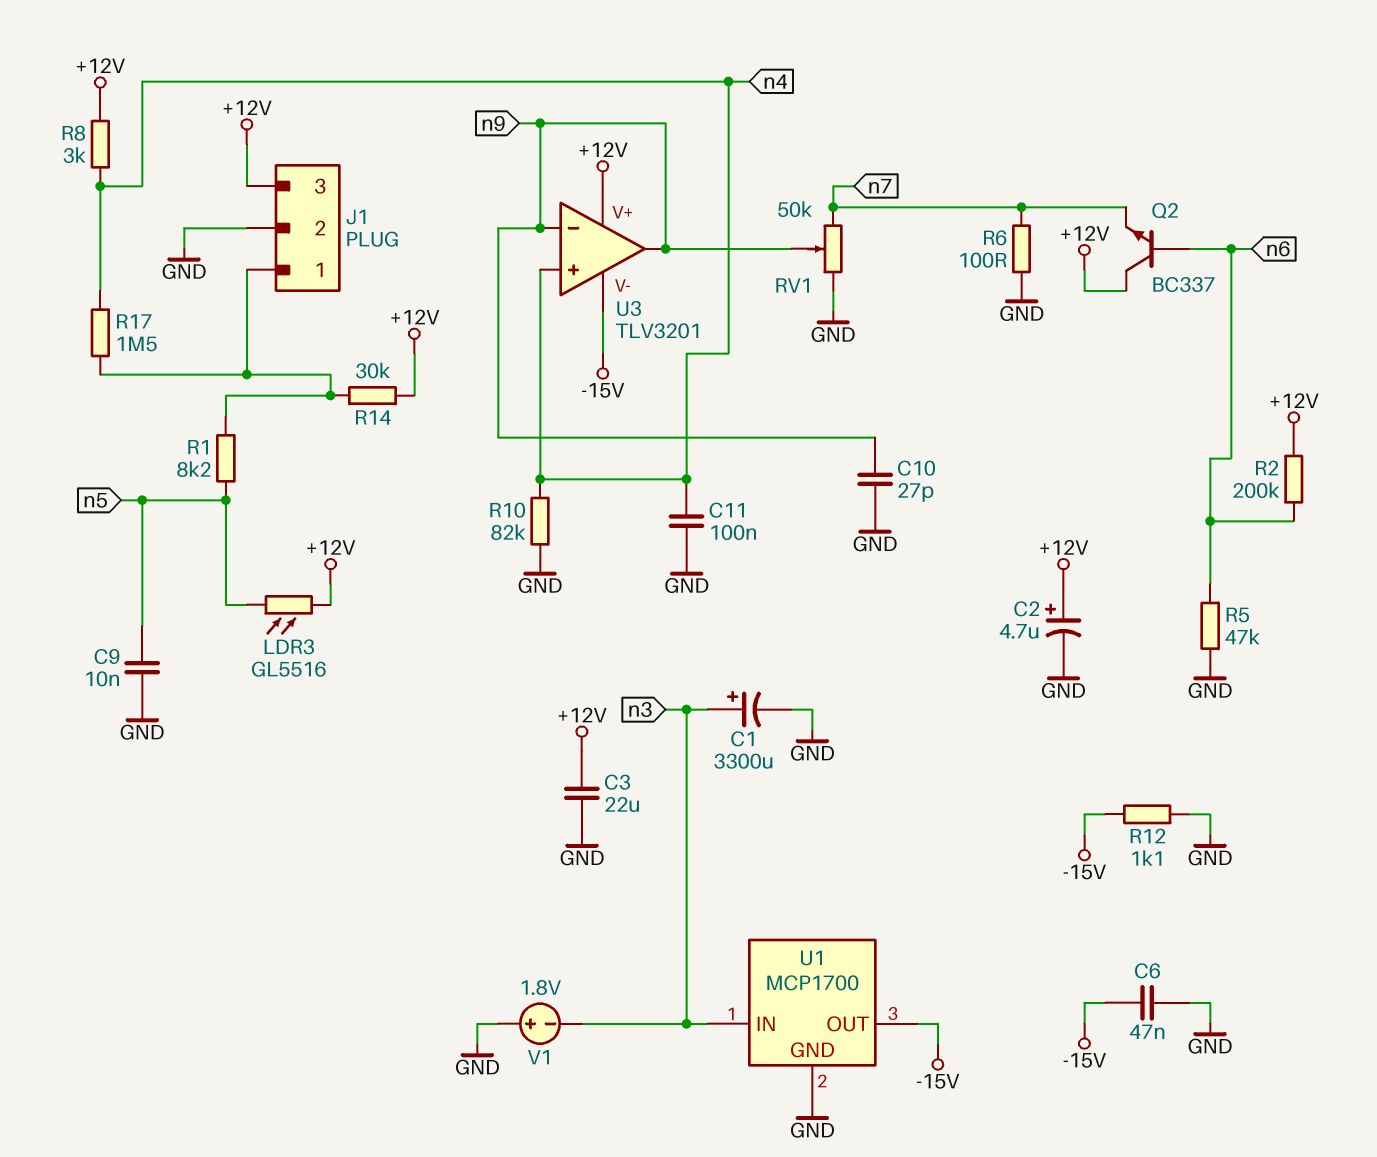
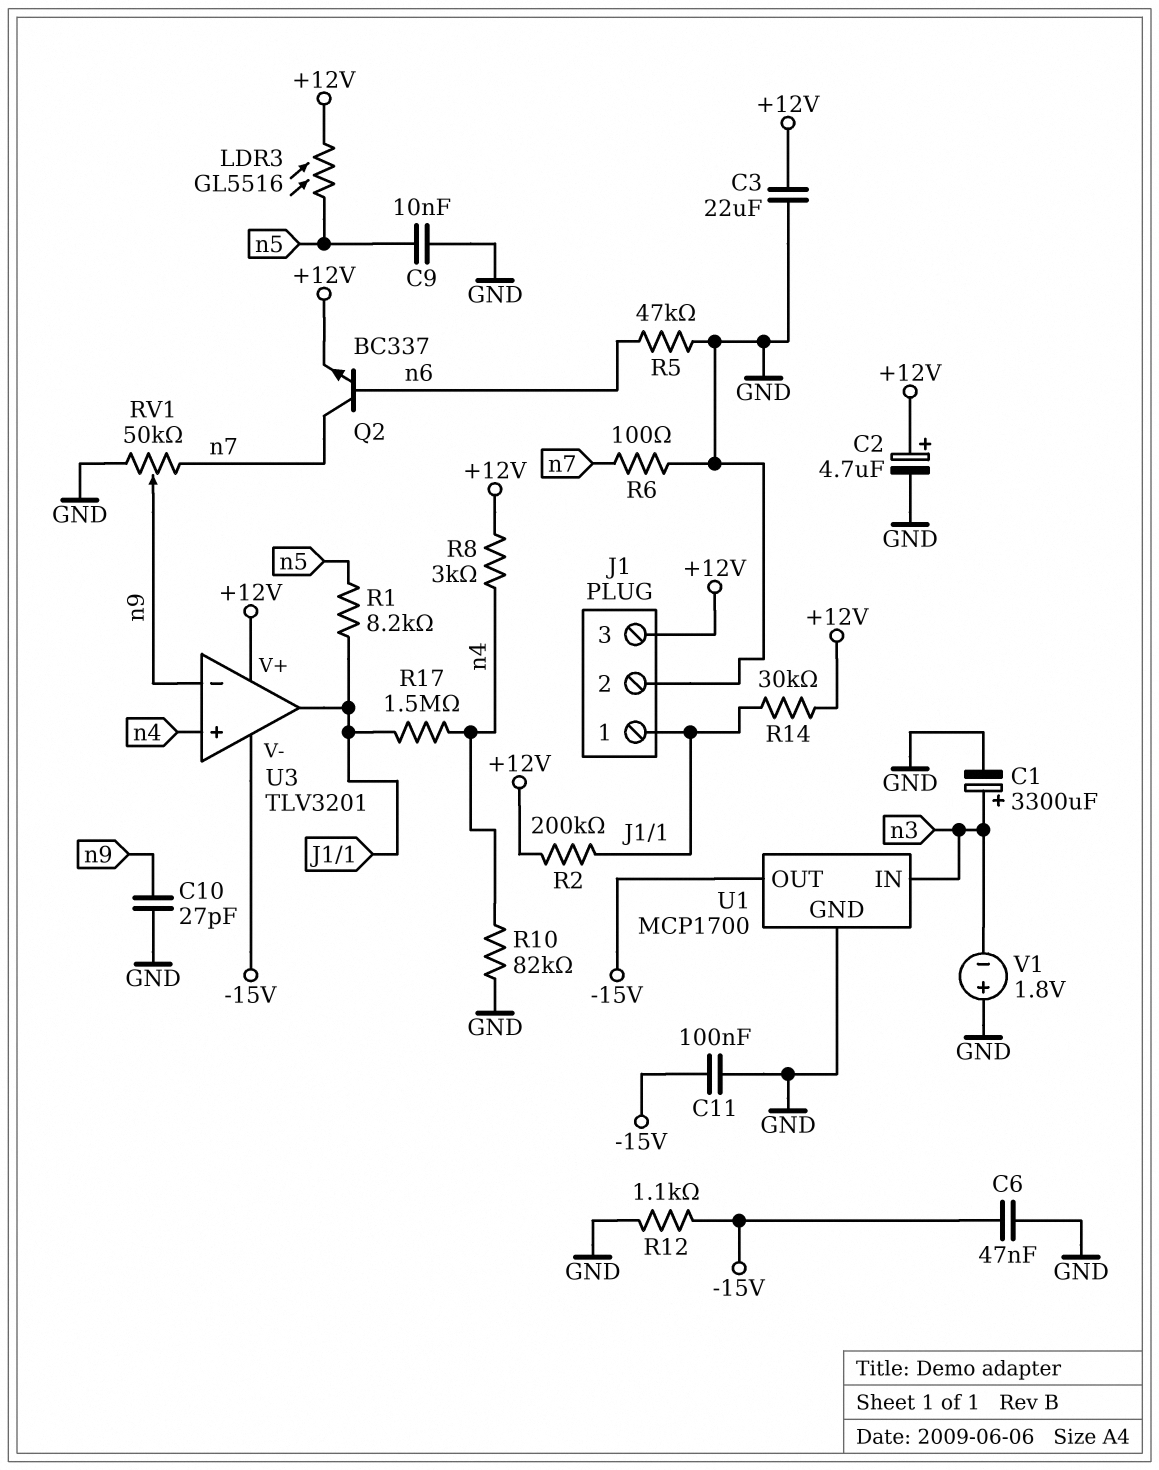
C11: 100nF (GND, n4) -> 100nF (-15V, GND)
Q2: NPN BC337 (B n6, C +12V, E n7) -> NPN BC337 (B n6, C n7, E +12V)
R2: 200k (+12V, n6) -> 200k (+12V, J1/1)
U3 pin out: n9 -> J1/1

